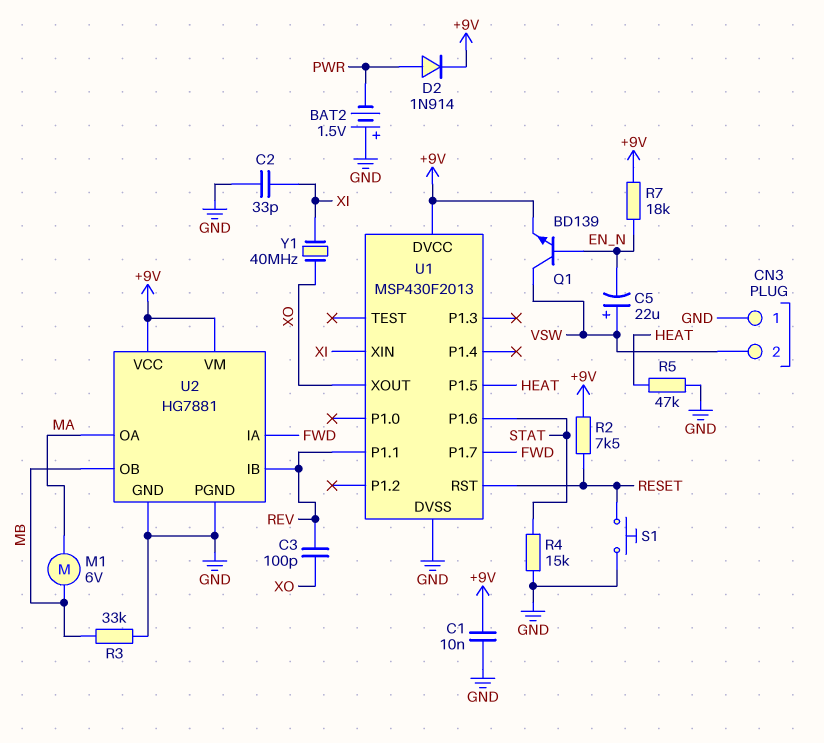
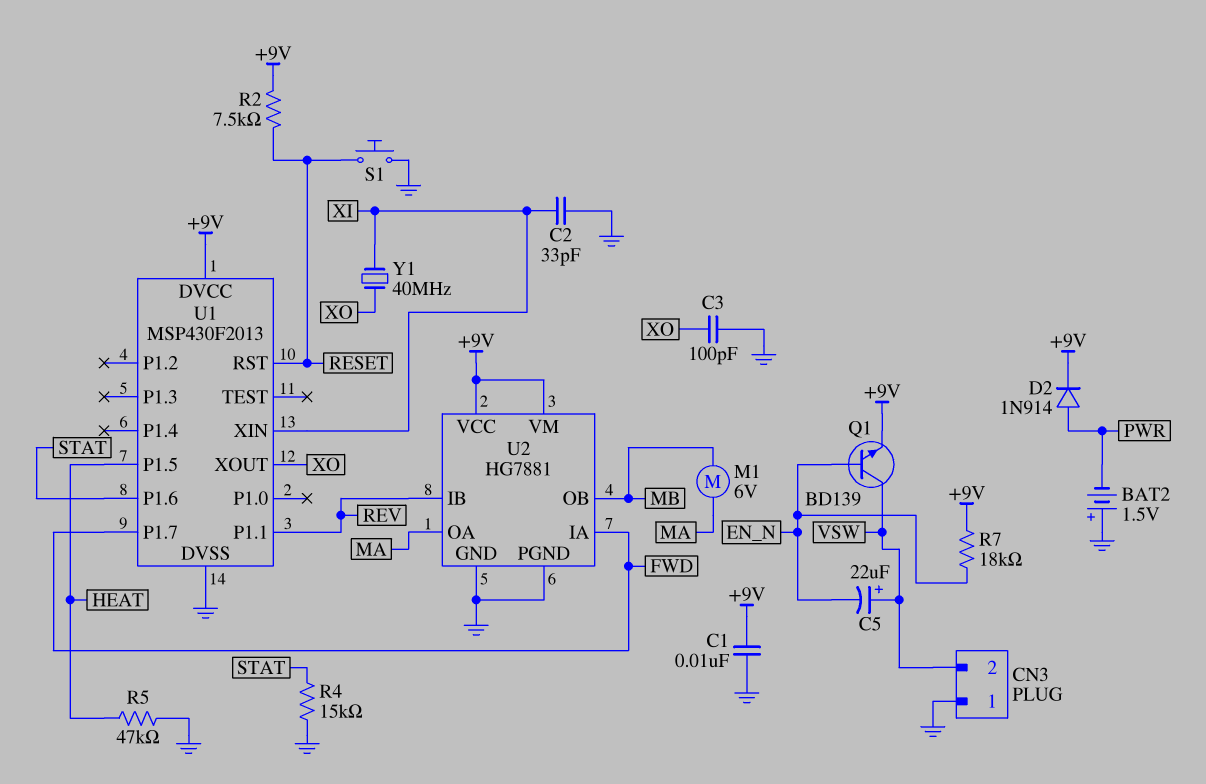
C3: 100pF (REV, XO) -> 100pF (GND, XO)
R3: 33k (GND, MB) -> none

